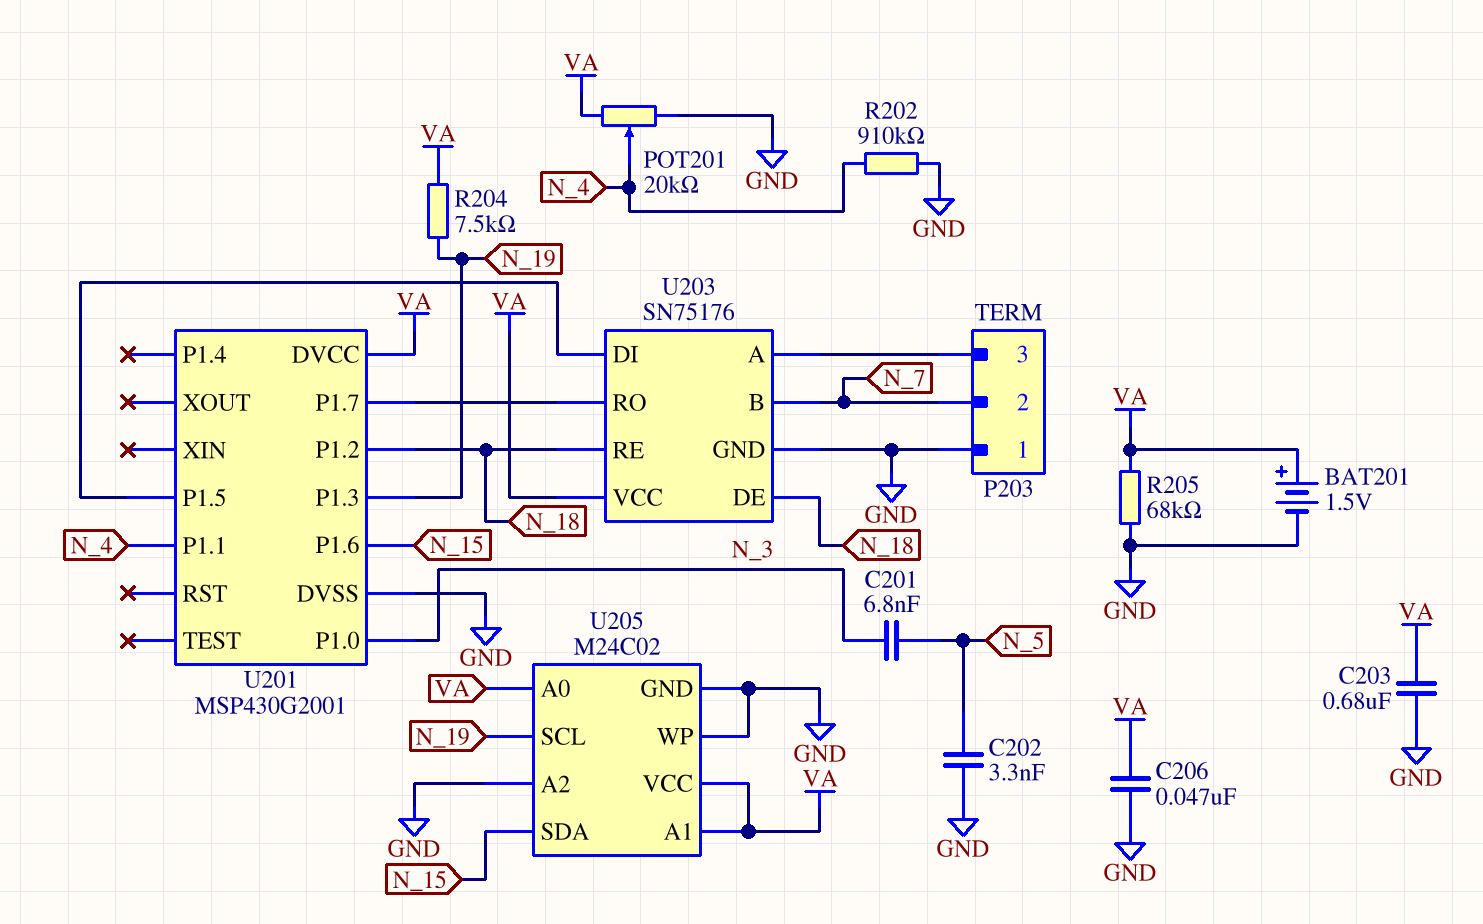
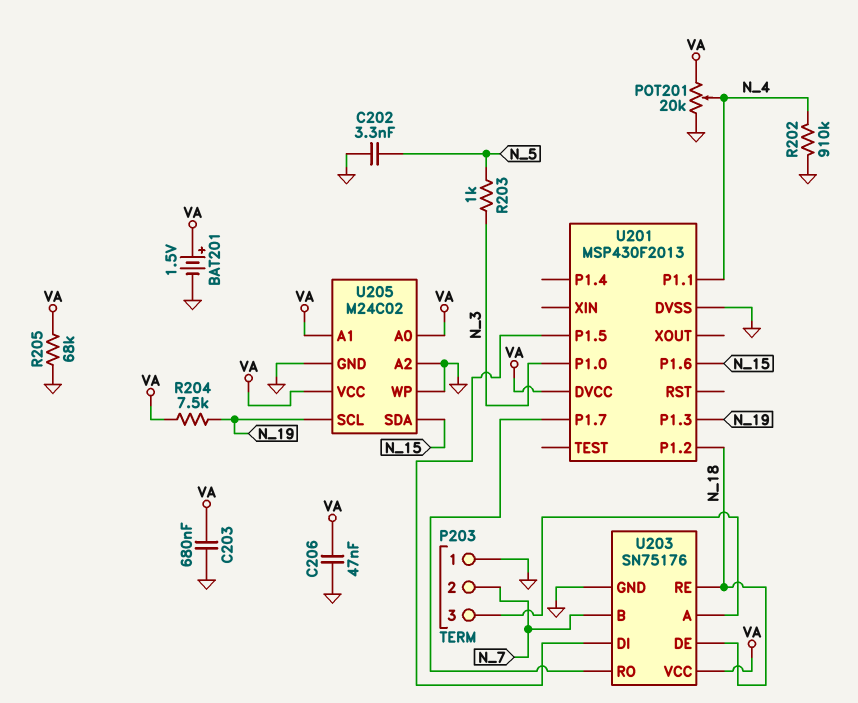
C201: 6.8nF (N_3, N_5) -> none
R203: none -> 1k (N_3, N_5)
U201: MSP430G2001 -> MSP430F2013

